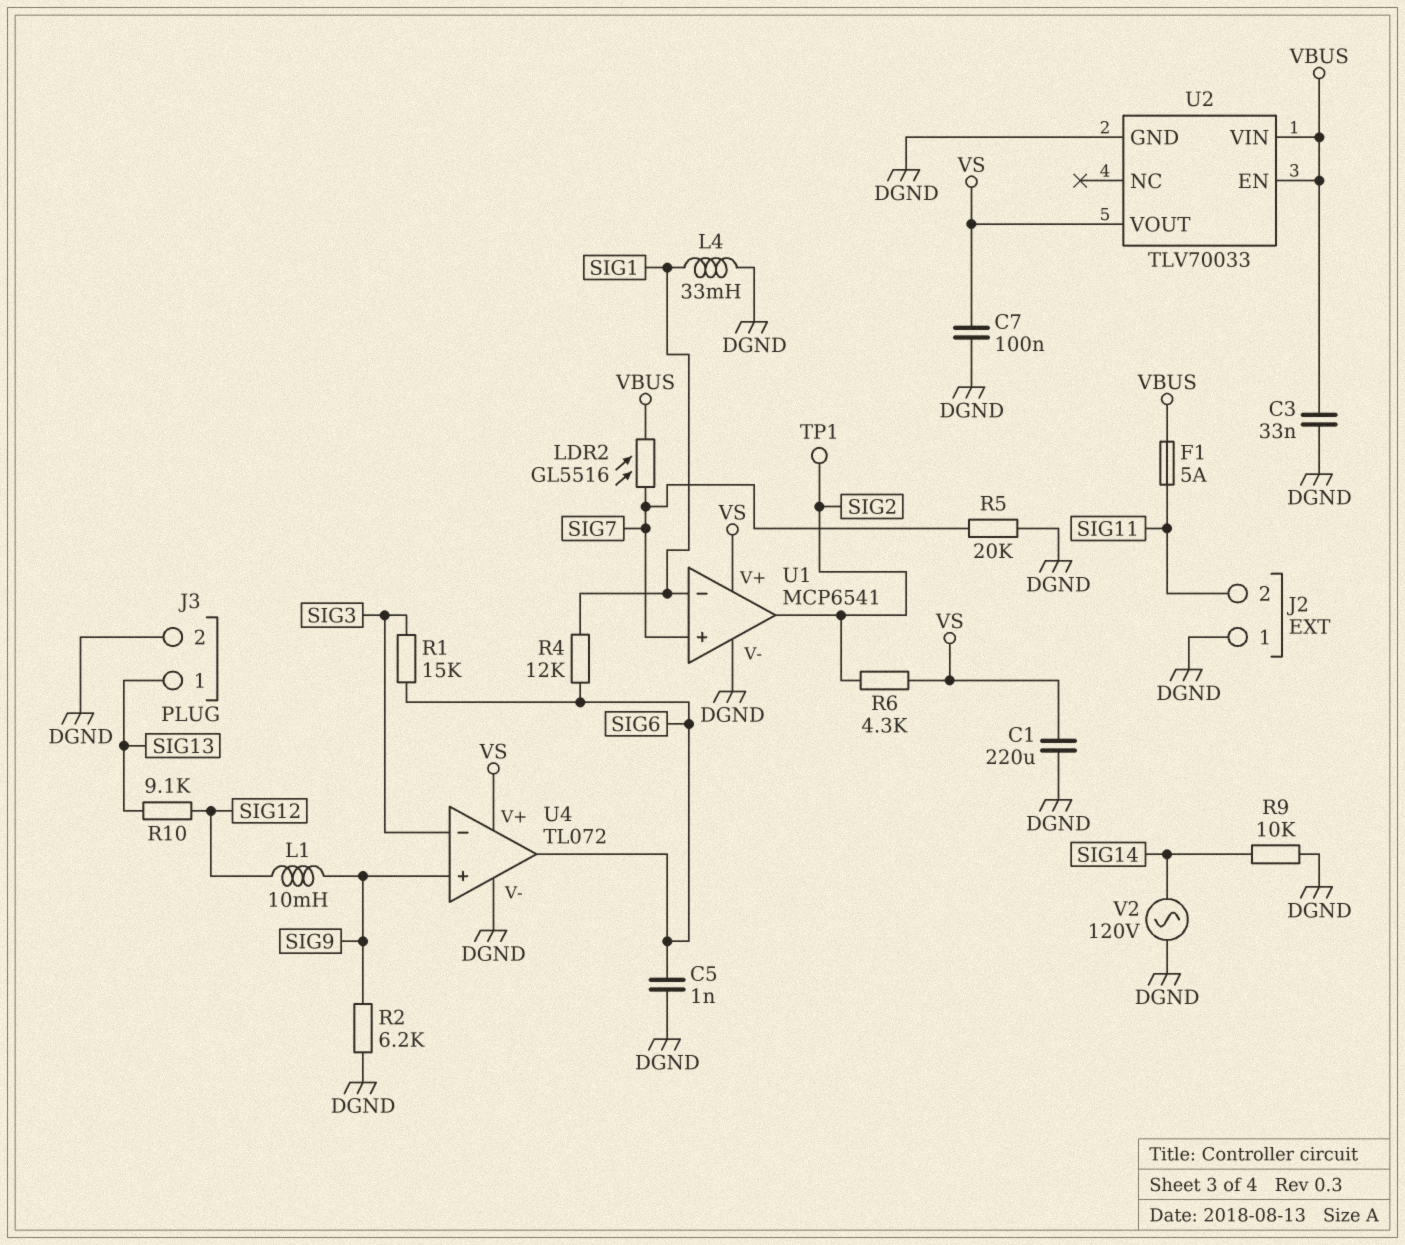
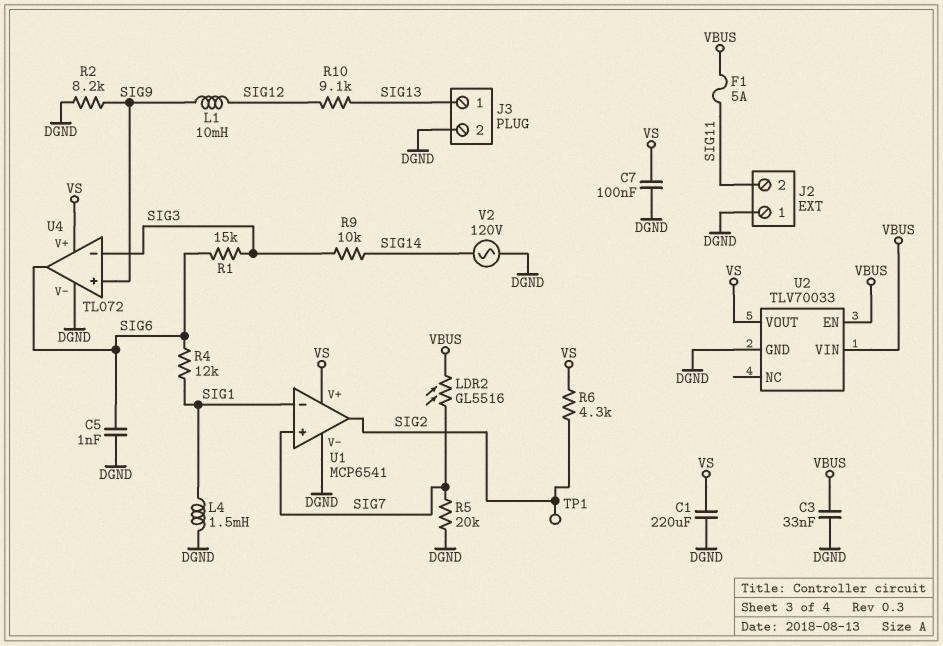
L4: 33mH (DGND, SIG1) -> 1.5mH (DGND, SIG1)
R2: 6.2k (DGND, SIG9) -> 8.2k (DGND, SIG9)
R9: 10k (DGND, SIG14) -> 10k (SIG3, SIG14)

